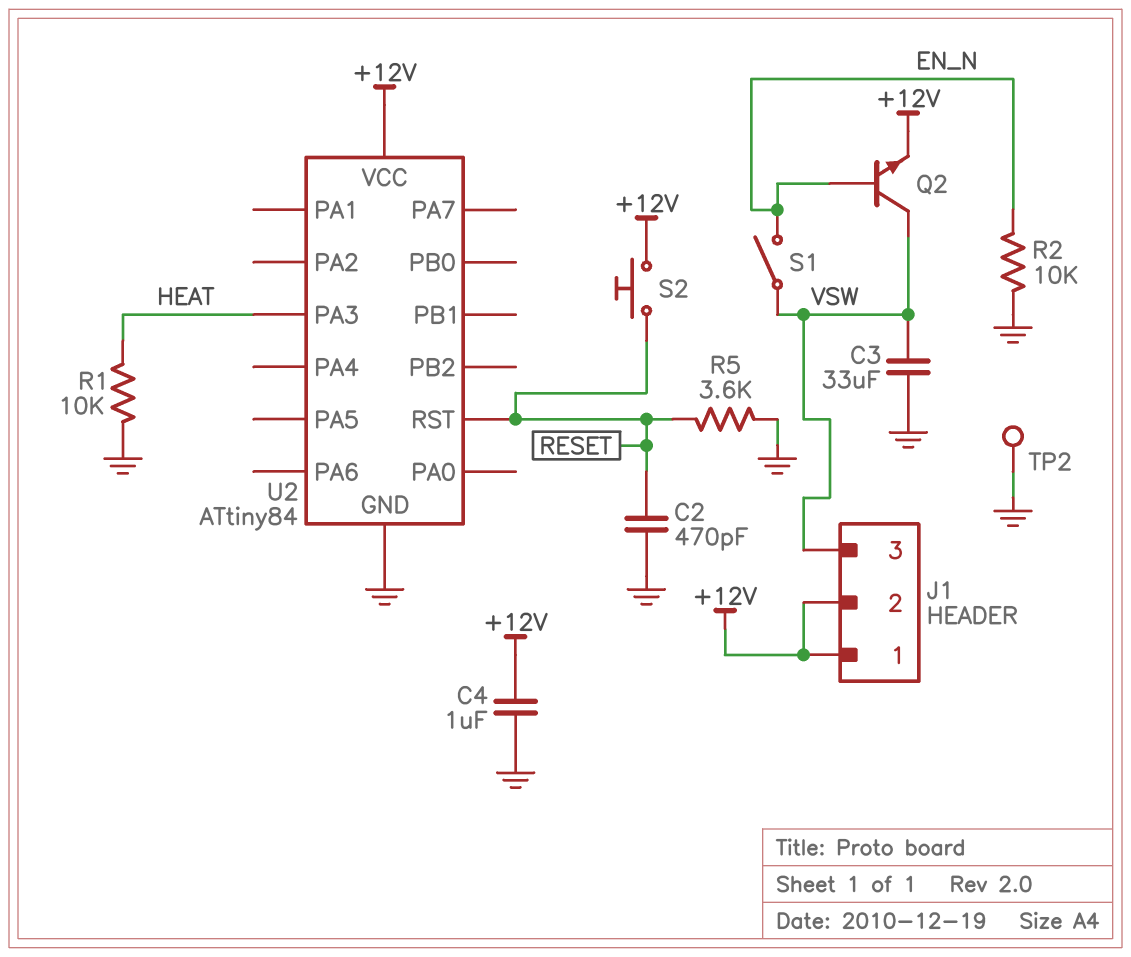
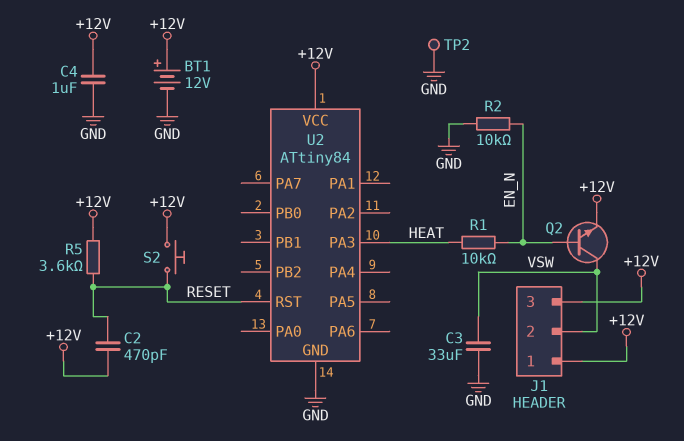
BT1: none -> 12V (plus +12V, minus GND)
C2: 470pF (GND, RESET) -> 470pF (+12V, RESET)
J1 pin 2: +12V -> VSW
J1 pin 3: VSW -> +12V
R1: 10k (GND, HEAT) -> 10k (EN_N, HEAT)
R5: 3.6k (GND, RESET) -> 3.6k (+12V, RESET)
S1: switch (EN_N, VSW) -> none

